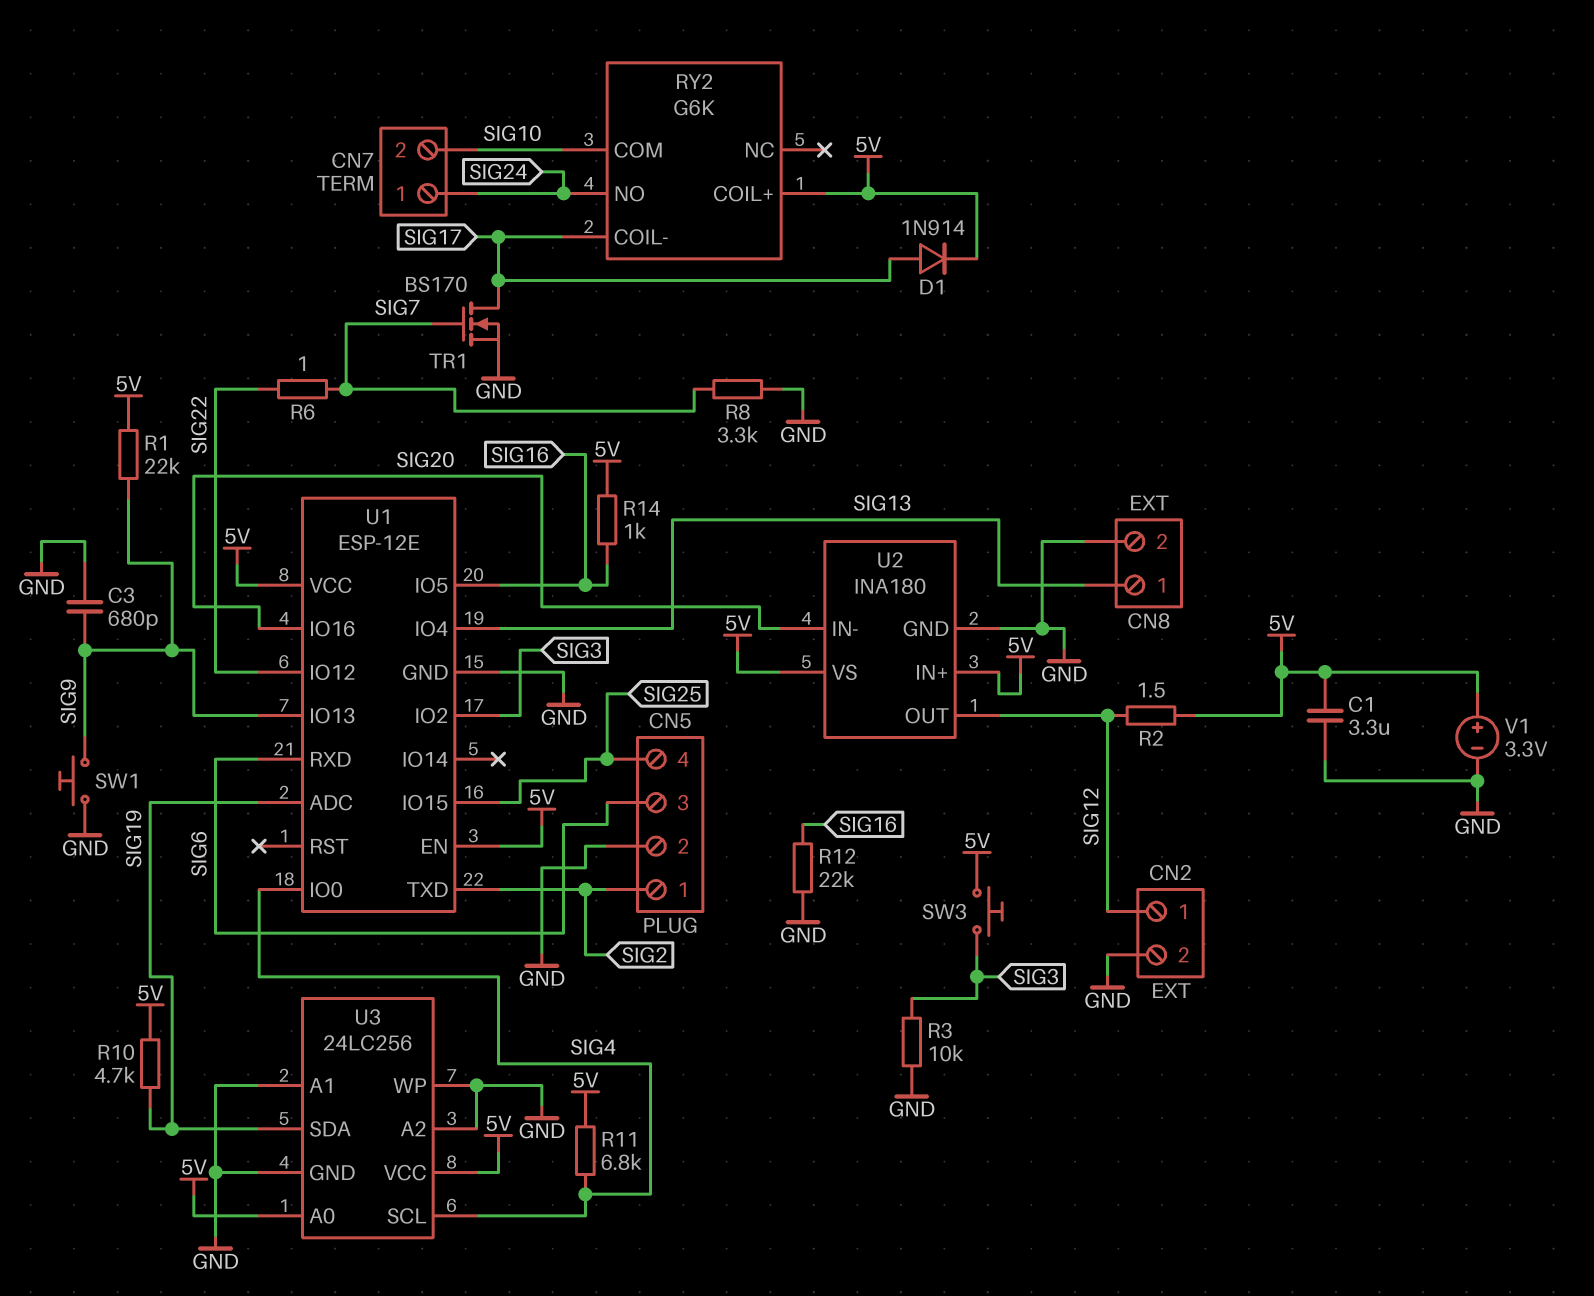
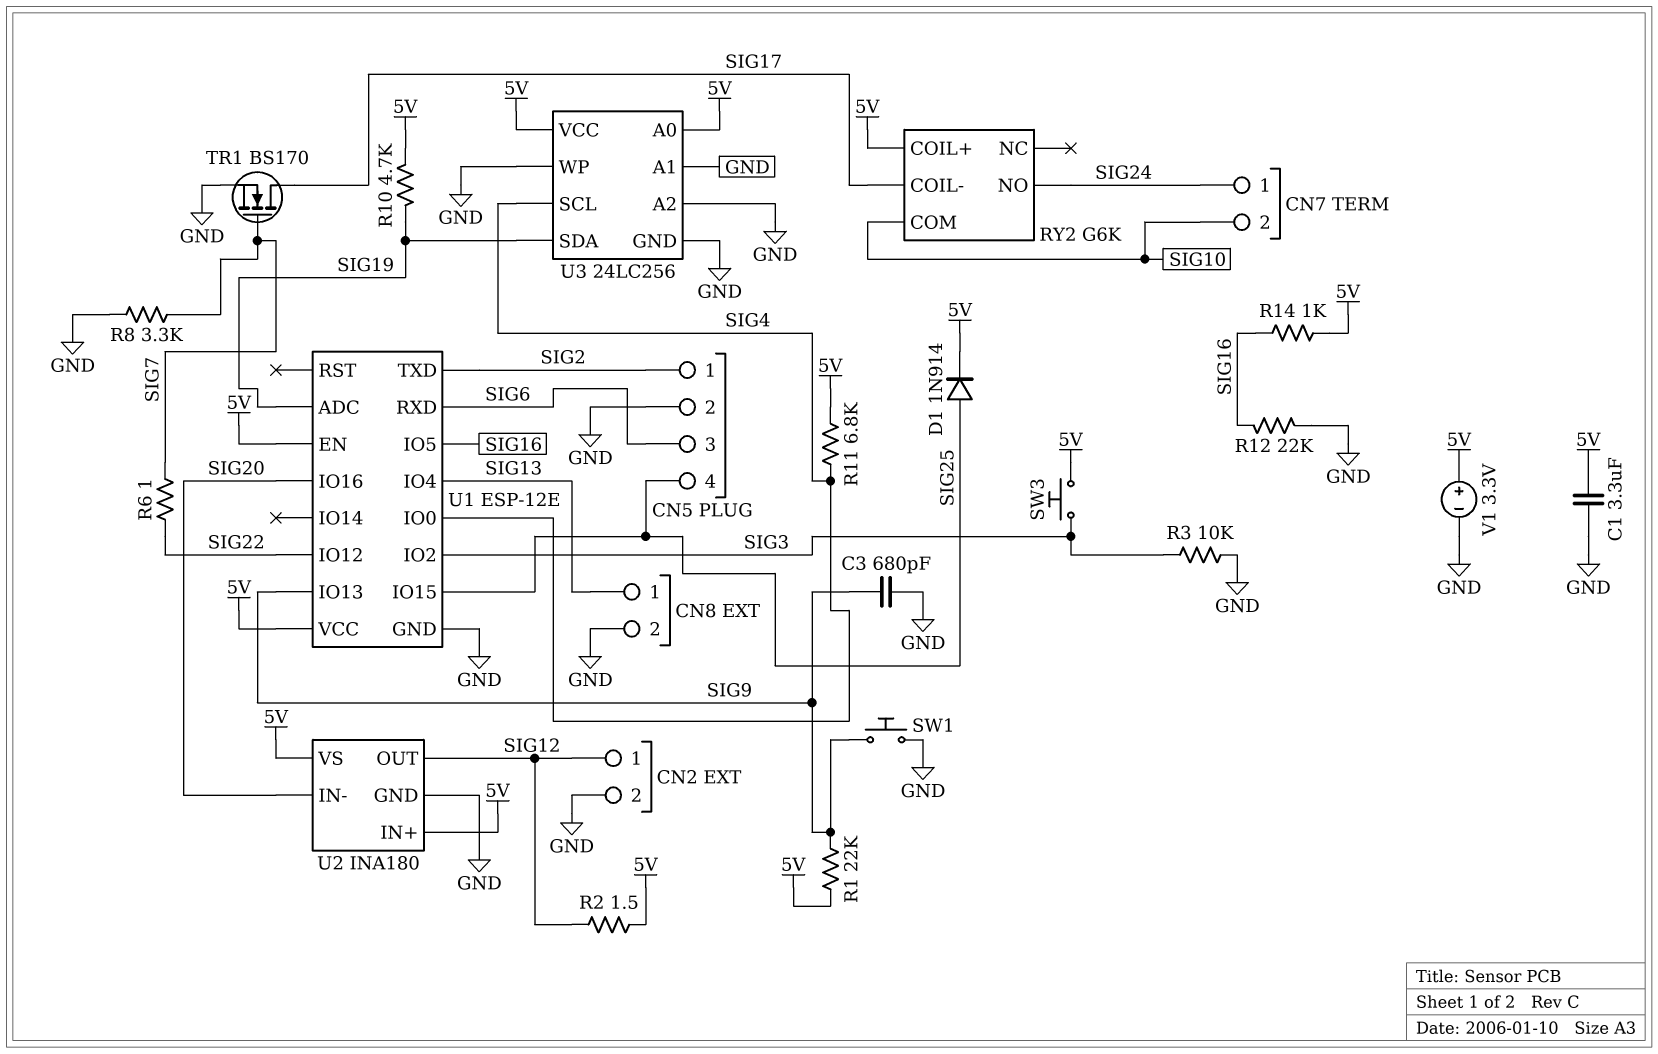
D1: diode 1N914 (A SIG17, K 5V) -> diode 1N914 (A SIG25, K 5V)

